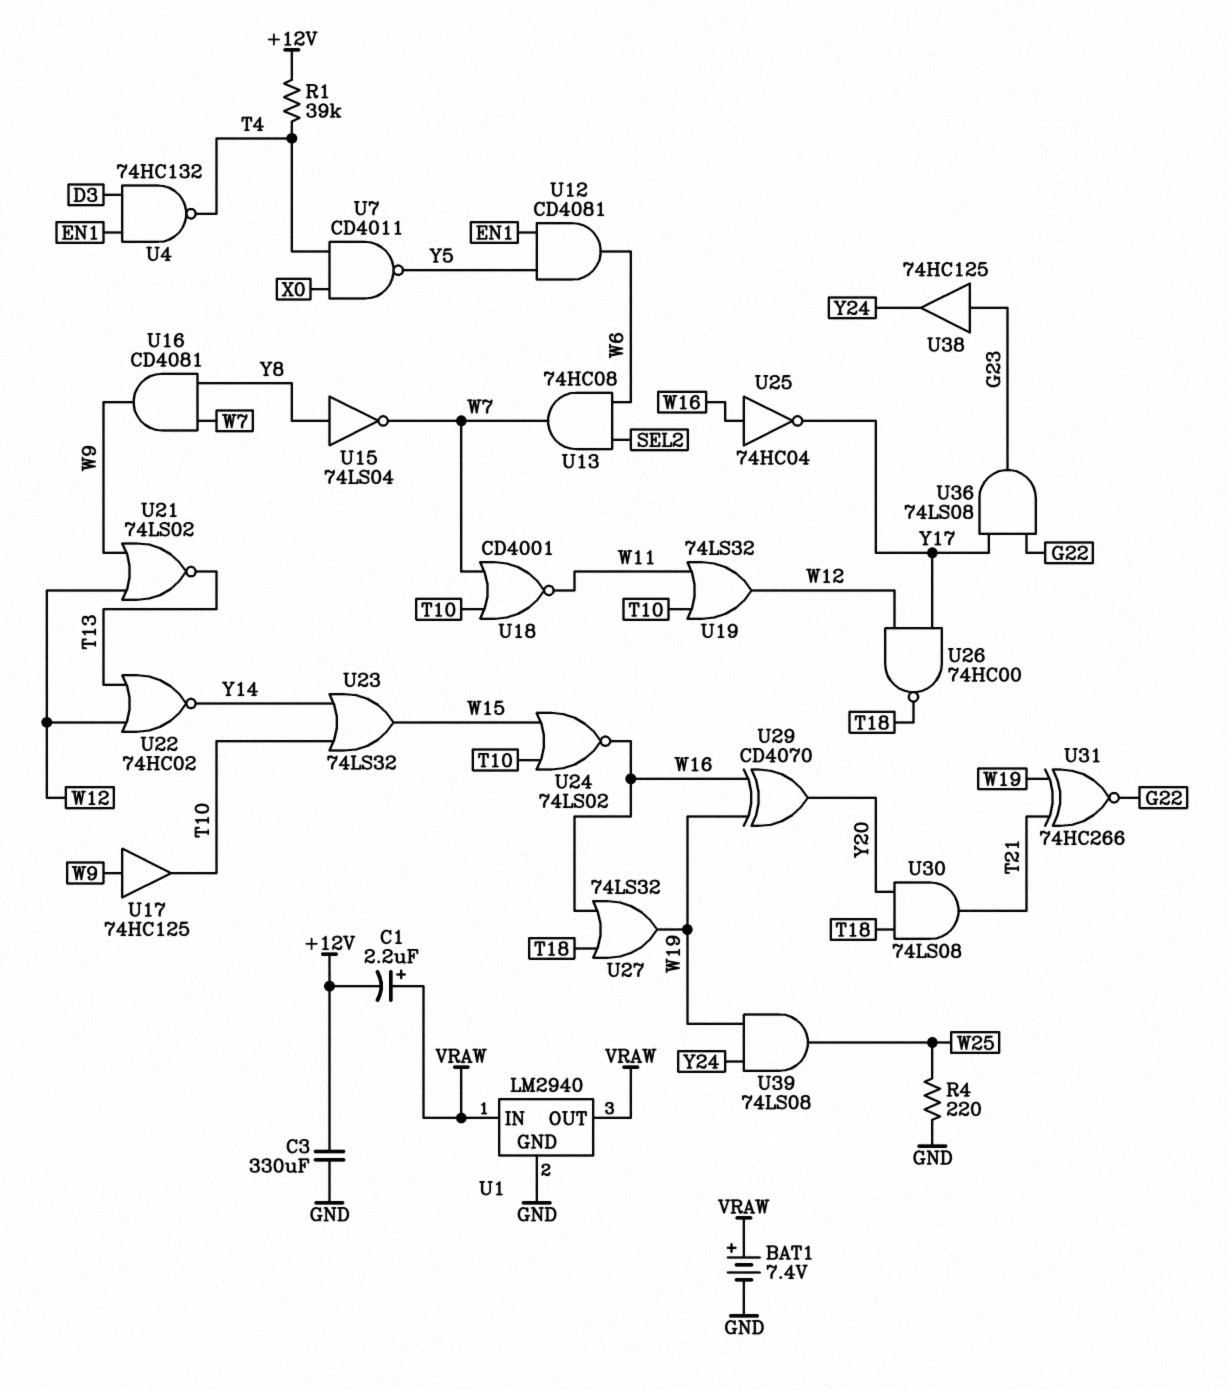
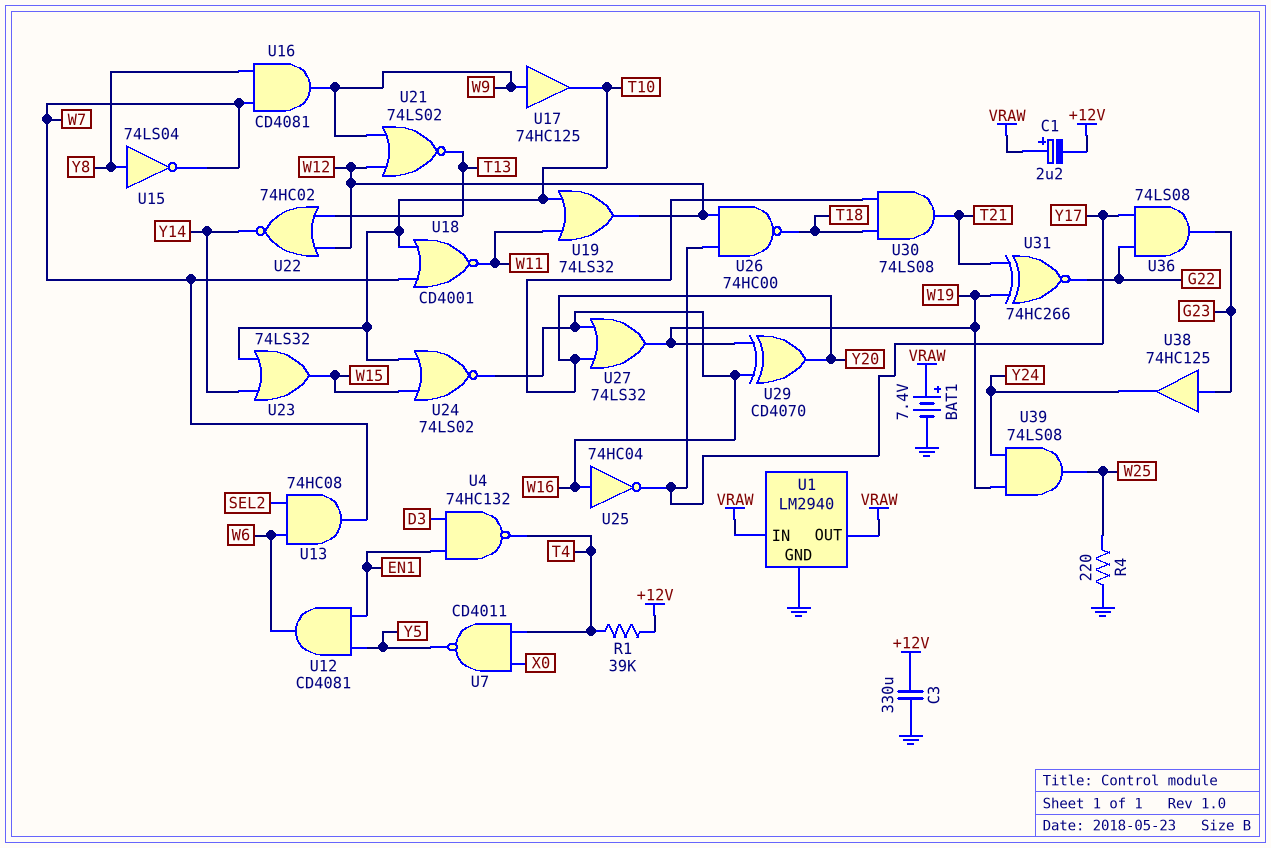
U27: OR 74LS32 (in T18, in W16, out W19) -> OR 74LS32 (in W16, in Y20, out W19)

